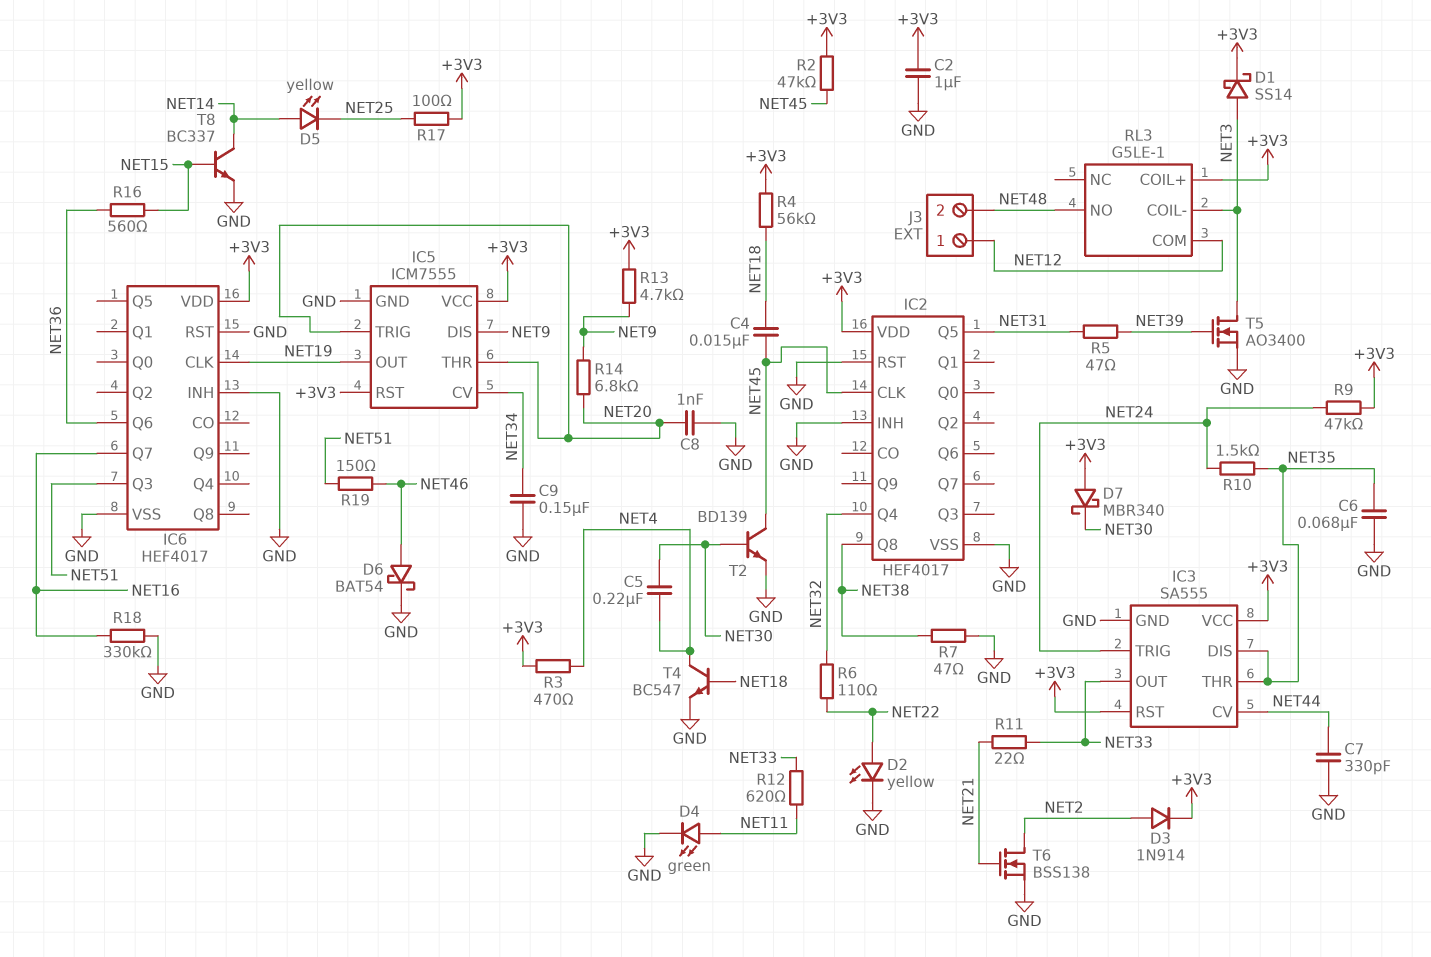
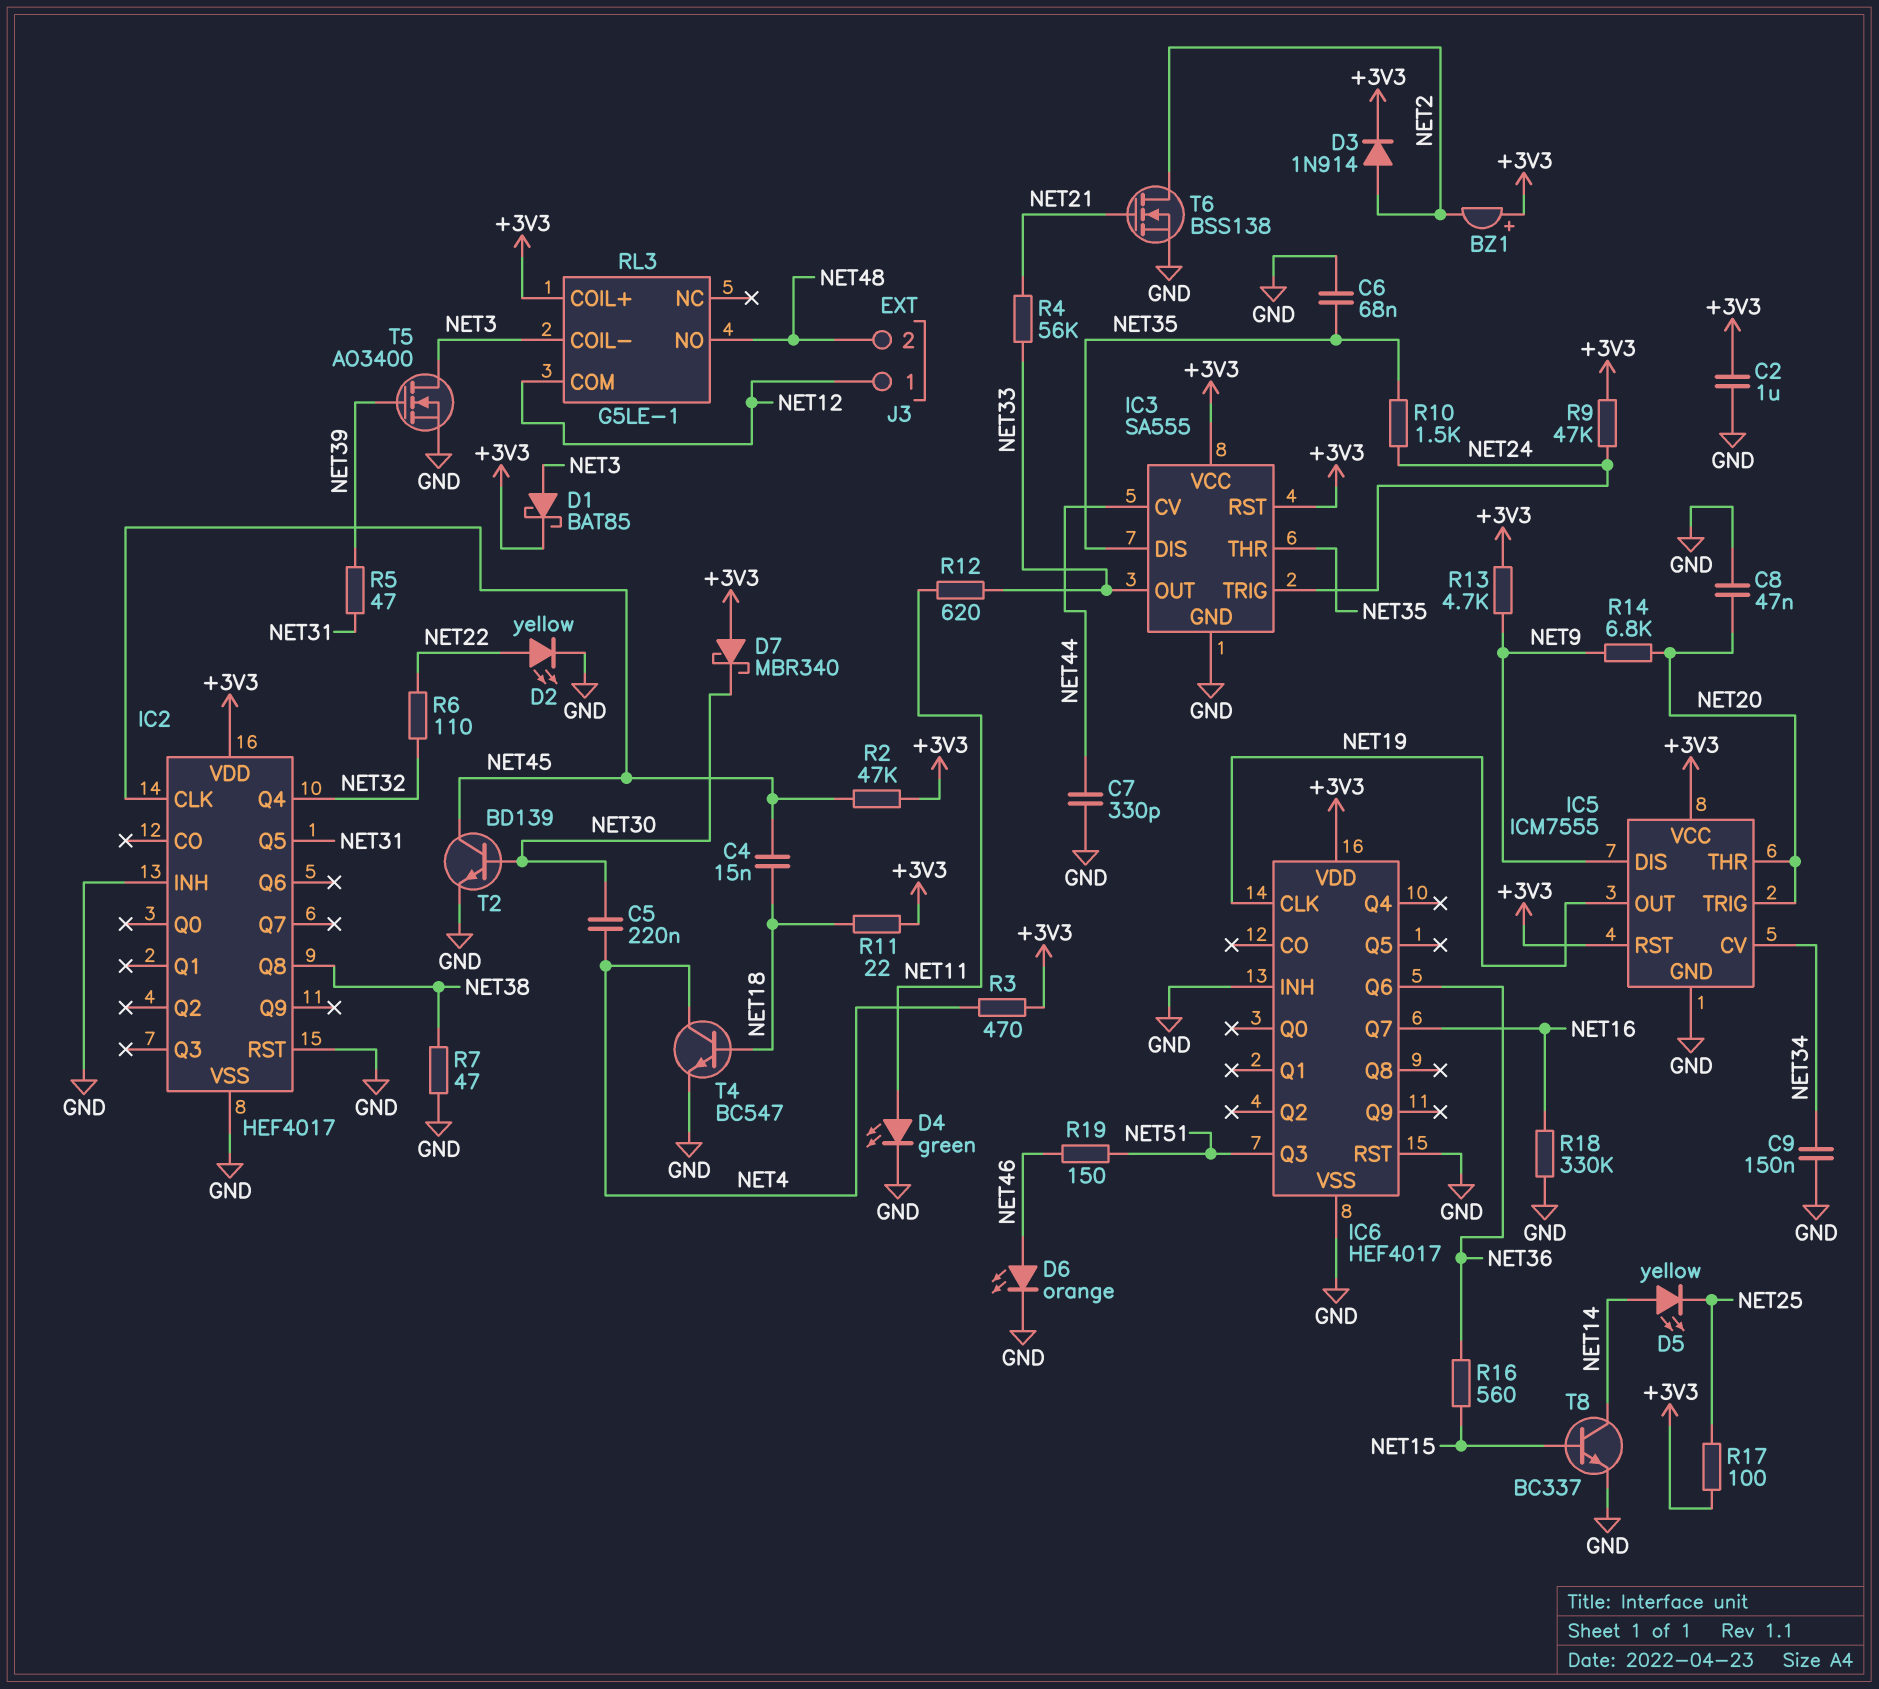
BZ1: none -> buzzer (plus +3V3, minus NET2)
C8: 1nF (GND, NET20) -> 47nF (GND, NET20)
D1: schottky SS14 (A NET3, K +3V3) -> schottky BAT85 (A NET3, K +3V3)
D6: schottky BAT54 (A NET46, K GND) -> LED orange (A NET46, K GND)
R4: 56k (+3V3, NET18) -> 56k (NET21, NET33)
R11: 22 (NET21, NET33) -> 22 (+3V3, NET18)

